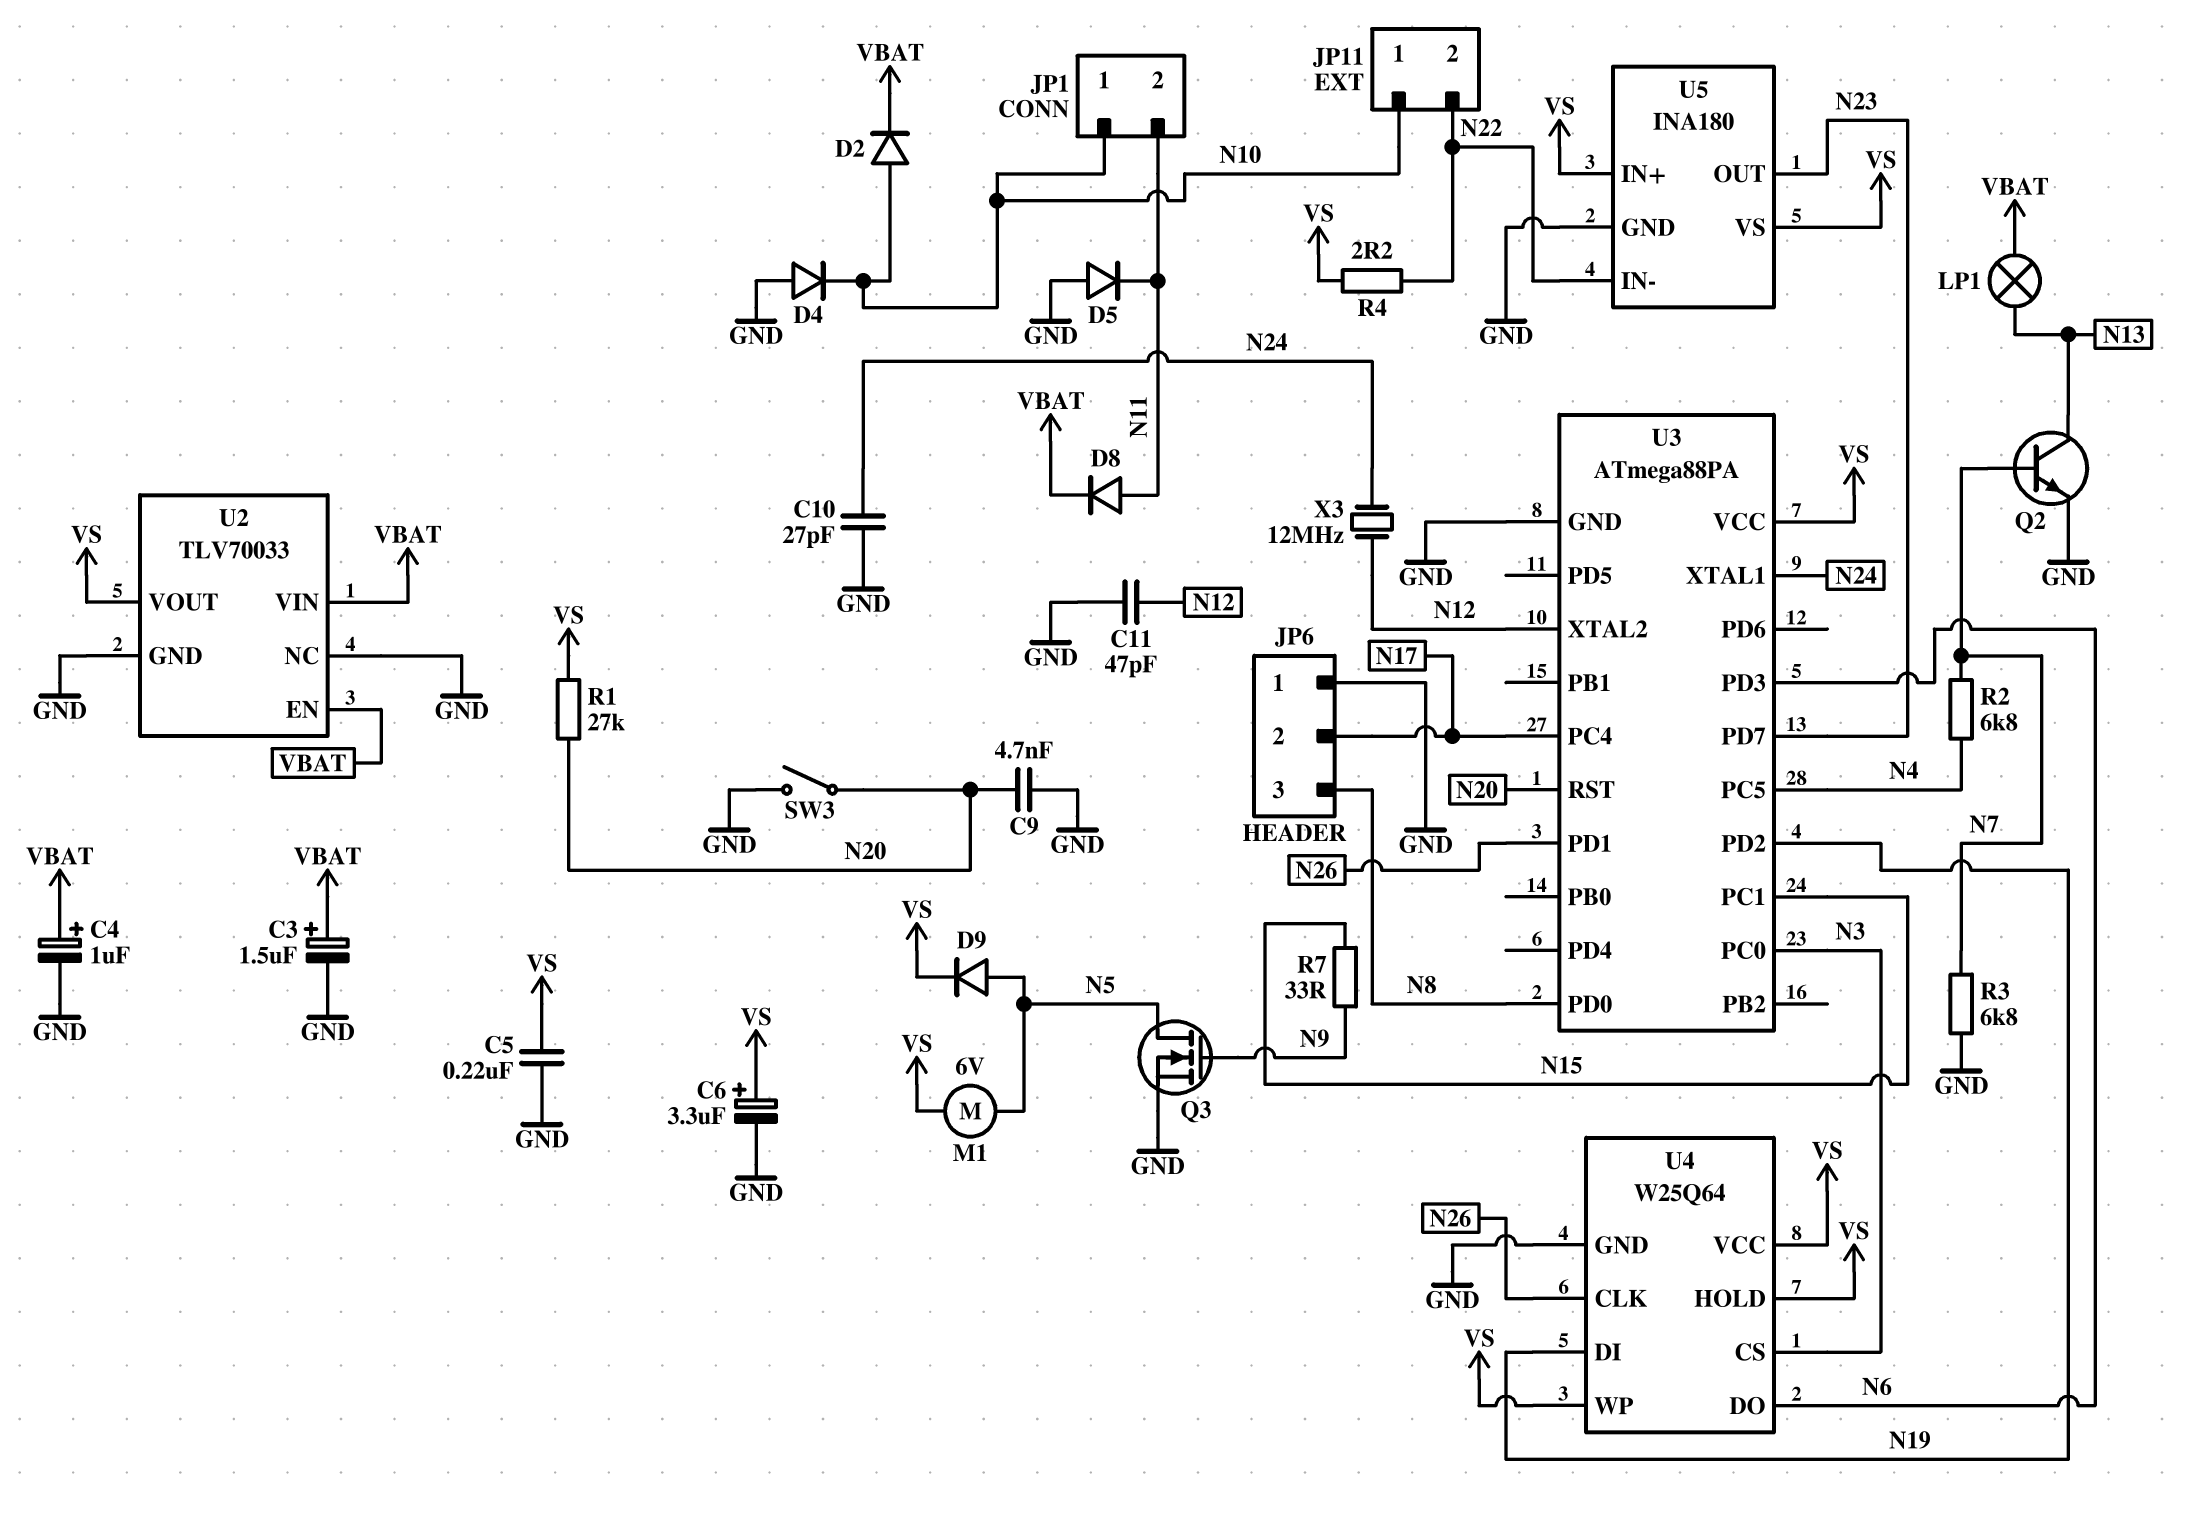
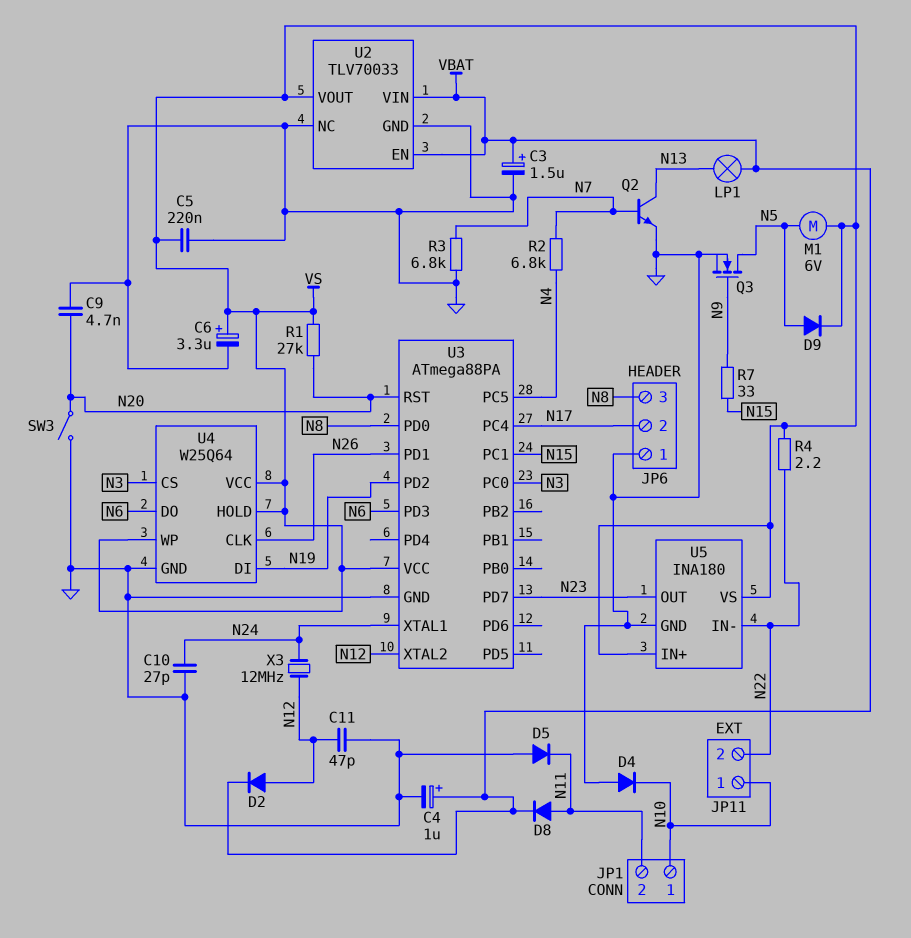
D2: diode (A N10, K VBAT) -> diode (A N12, K VBAT)

